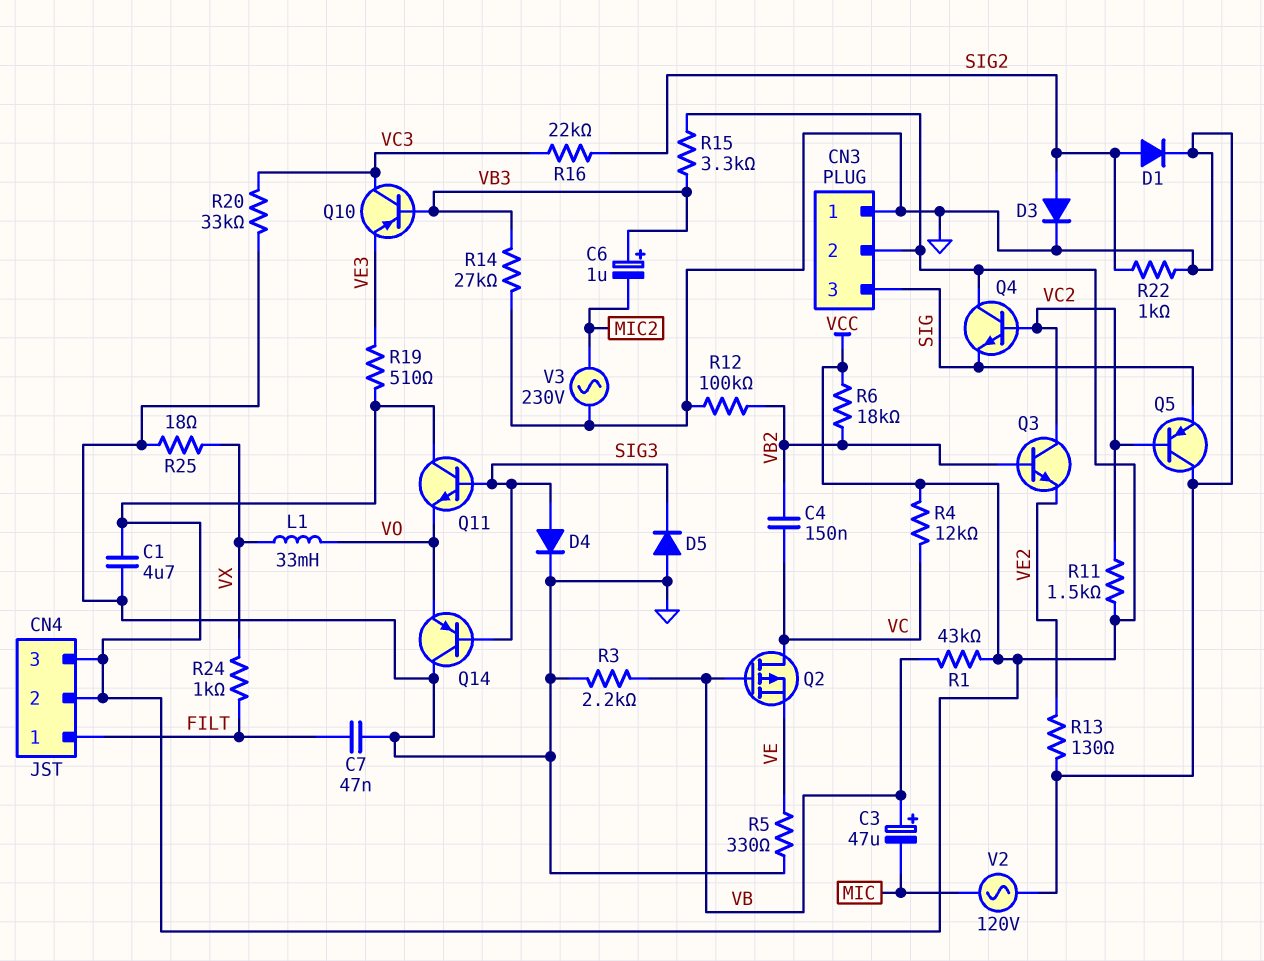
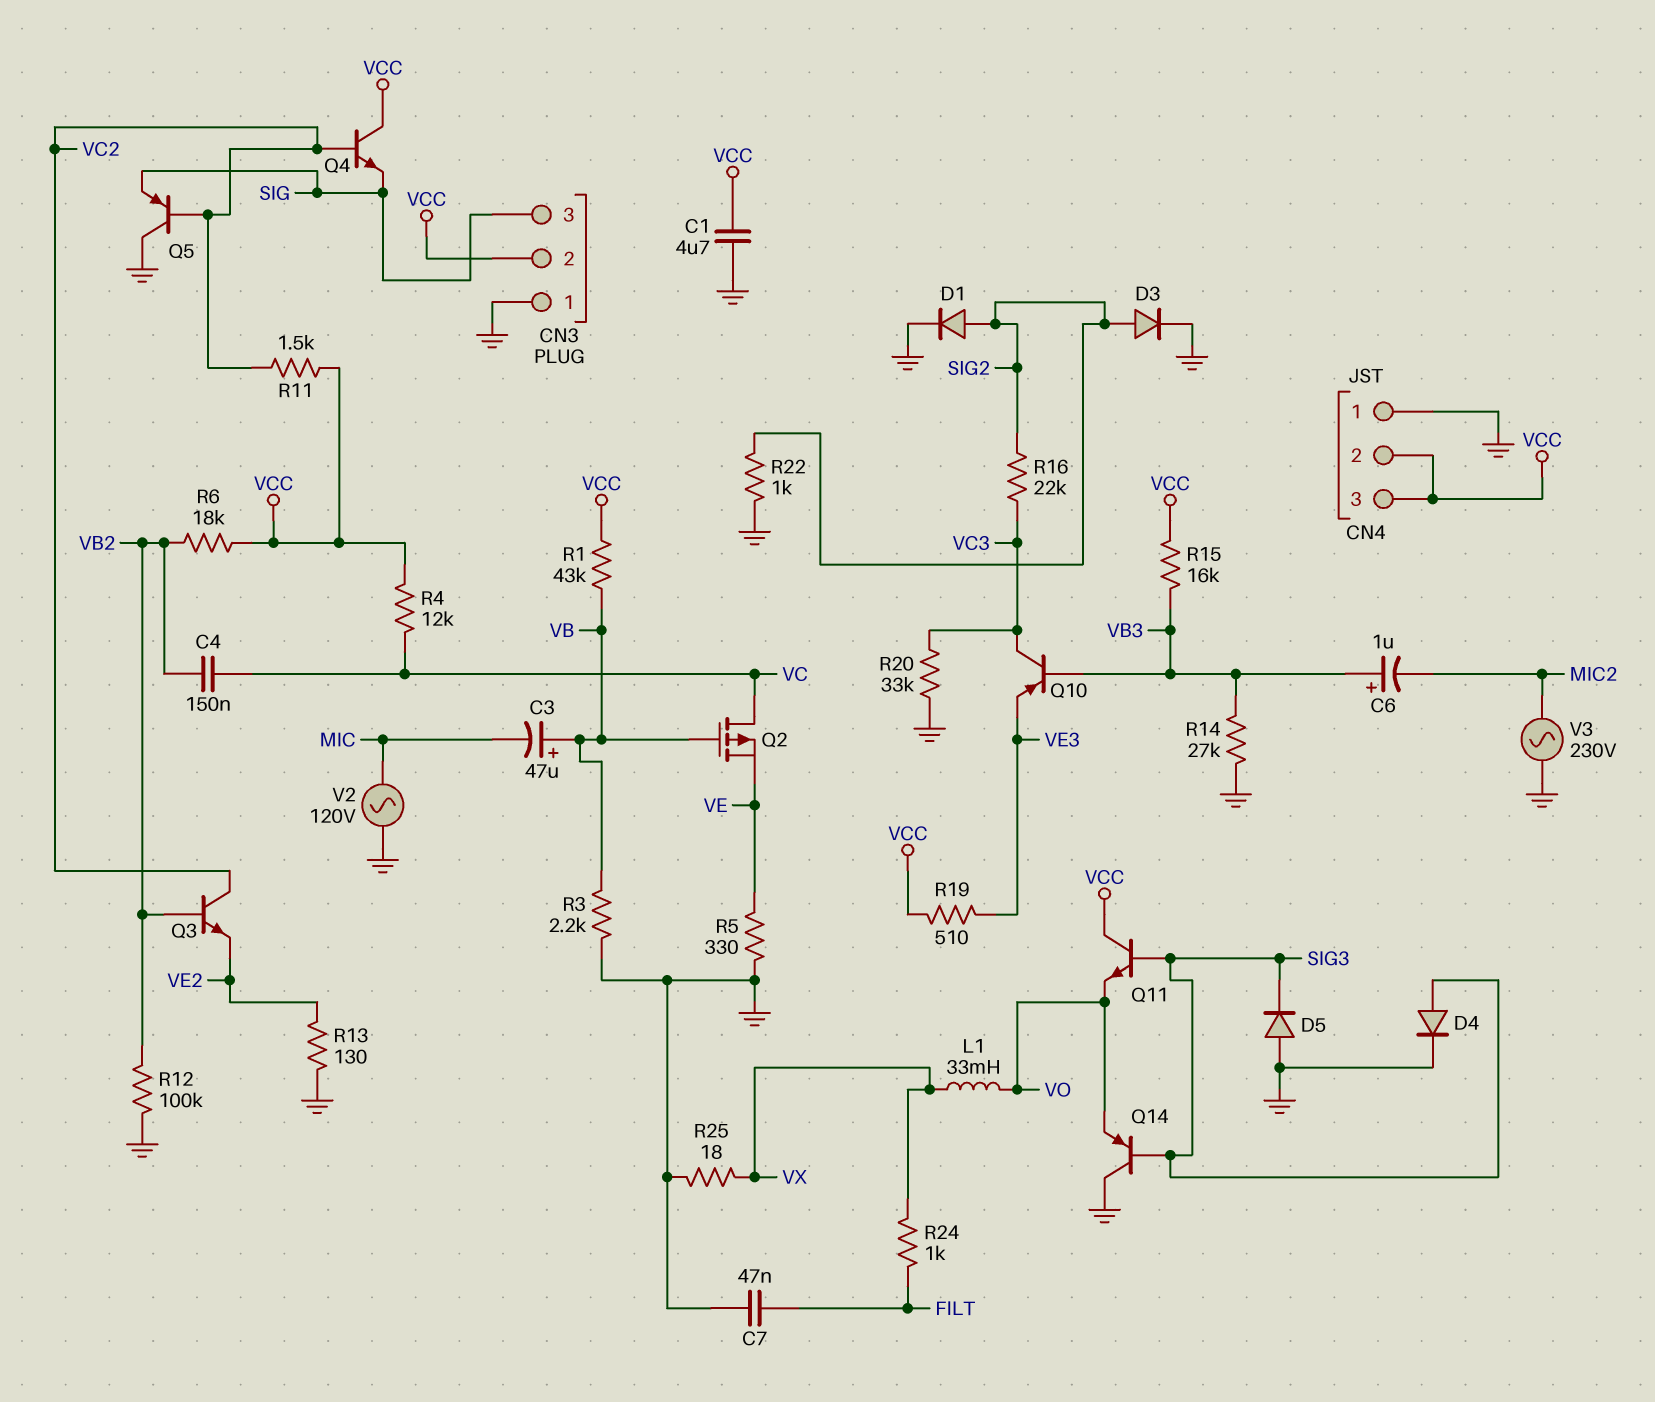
CN4 pin 1: FILT -> GND
R15: 3.3k (VB3, VCC) -> 16k (VB3, VCC)

